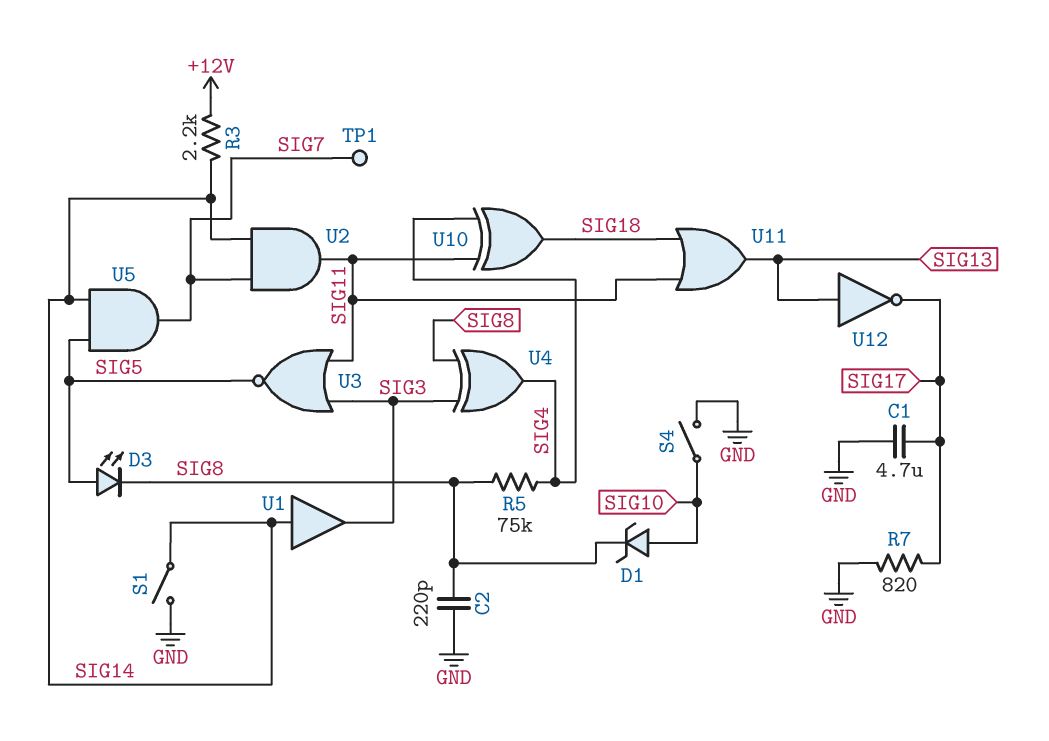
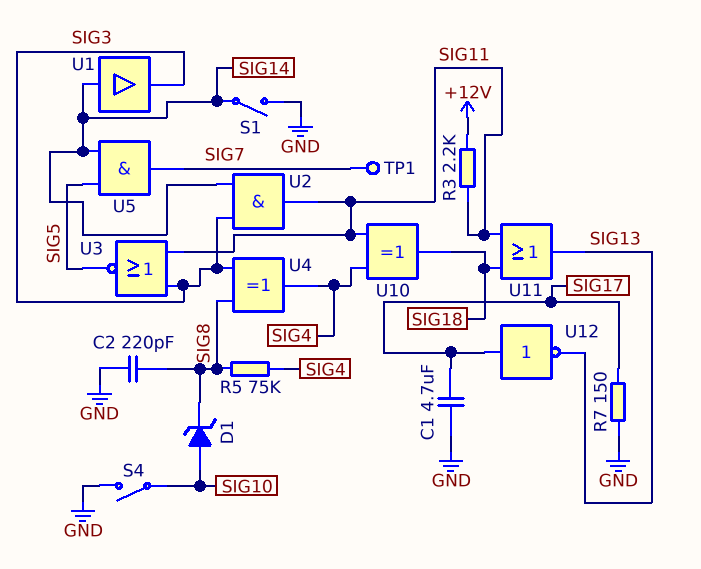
D3: LED (A SIG5, K SIG8) -> none
R3: 2.2k (+12V, SIG14) -> 2.2k (+12V, SIG11)
R7: 820 (GND, SIG17) -> 150 (GND, SIG17)
U2: AND (in SIG7, in SIG14, out SIG11) -> AND (in SIG3, in SIG14, out SIG11)
U12: NOT (in SIG13, out SIG17) -> NOT (in SIG17, out SIG13)

